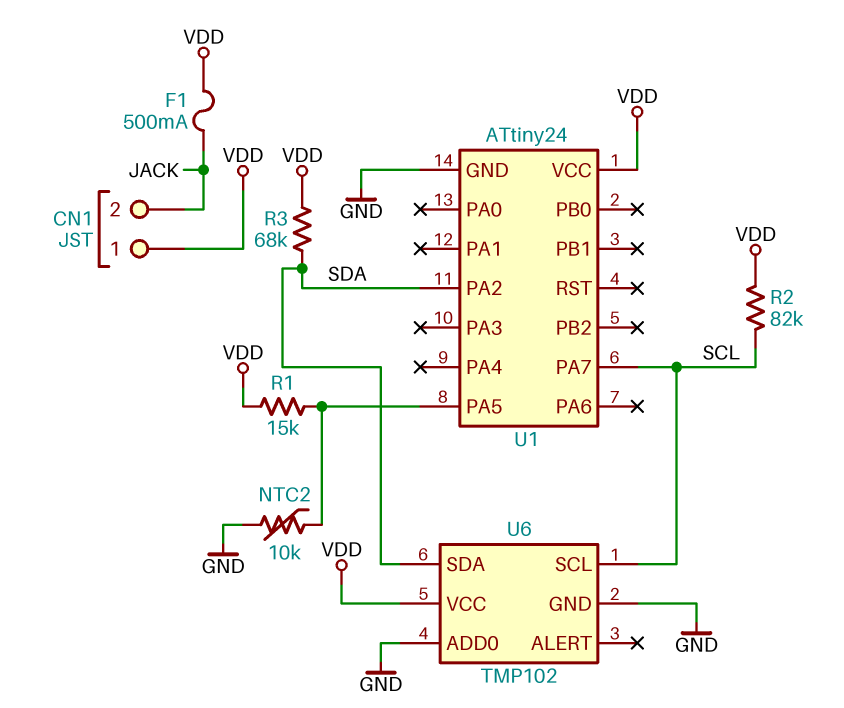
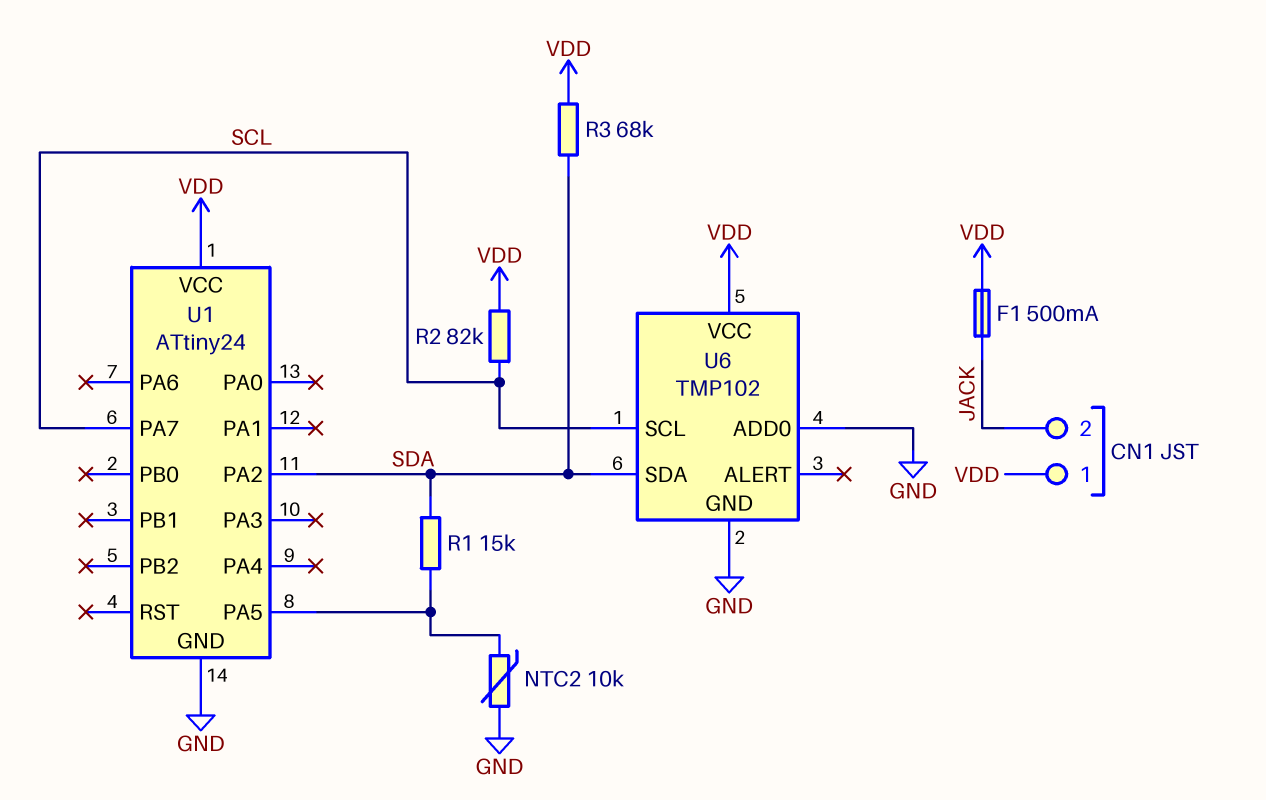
R1: 15k (U1/PA5, VDD) -> 15k (SDA, U1/PA5)

